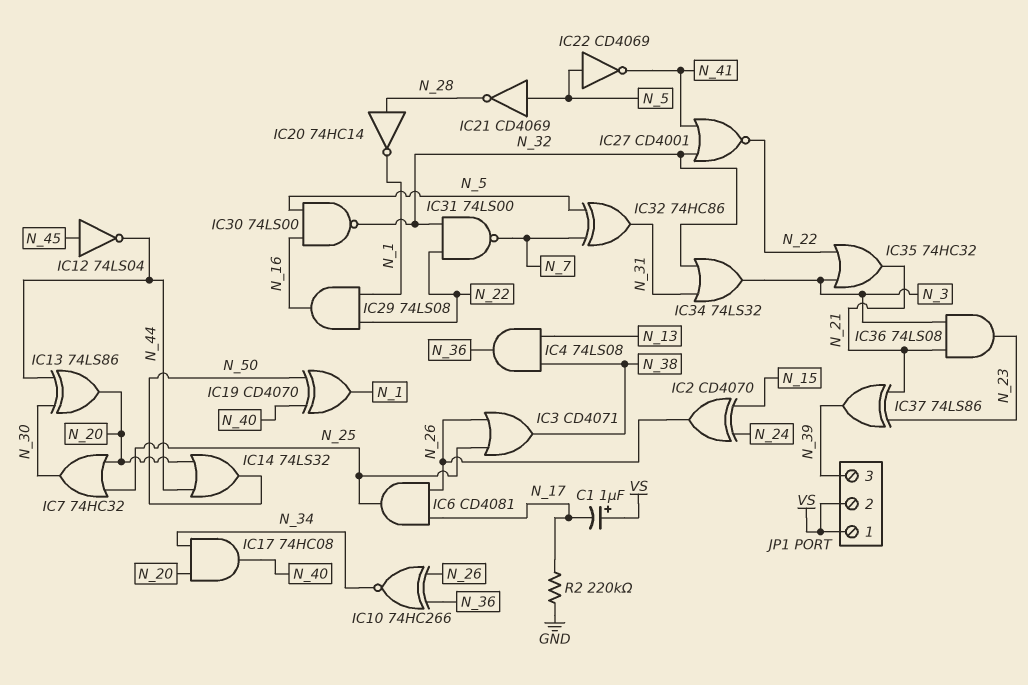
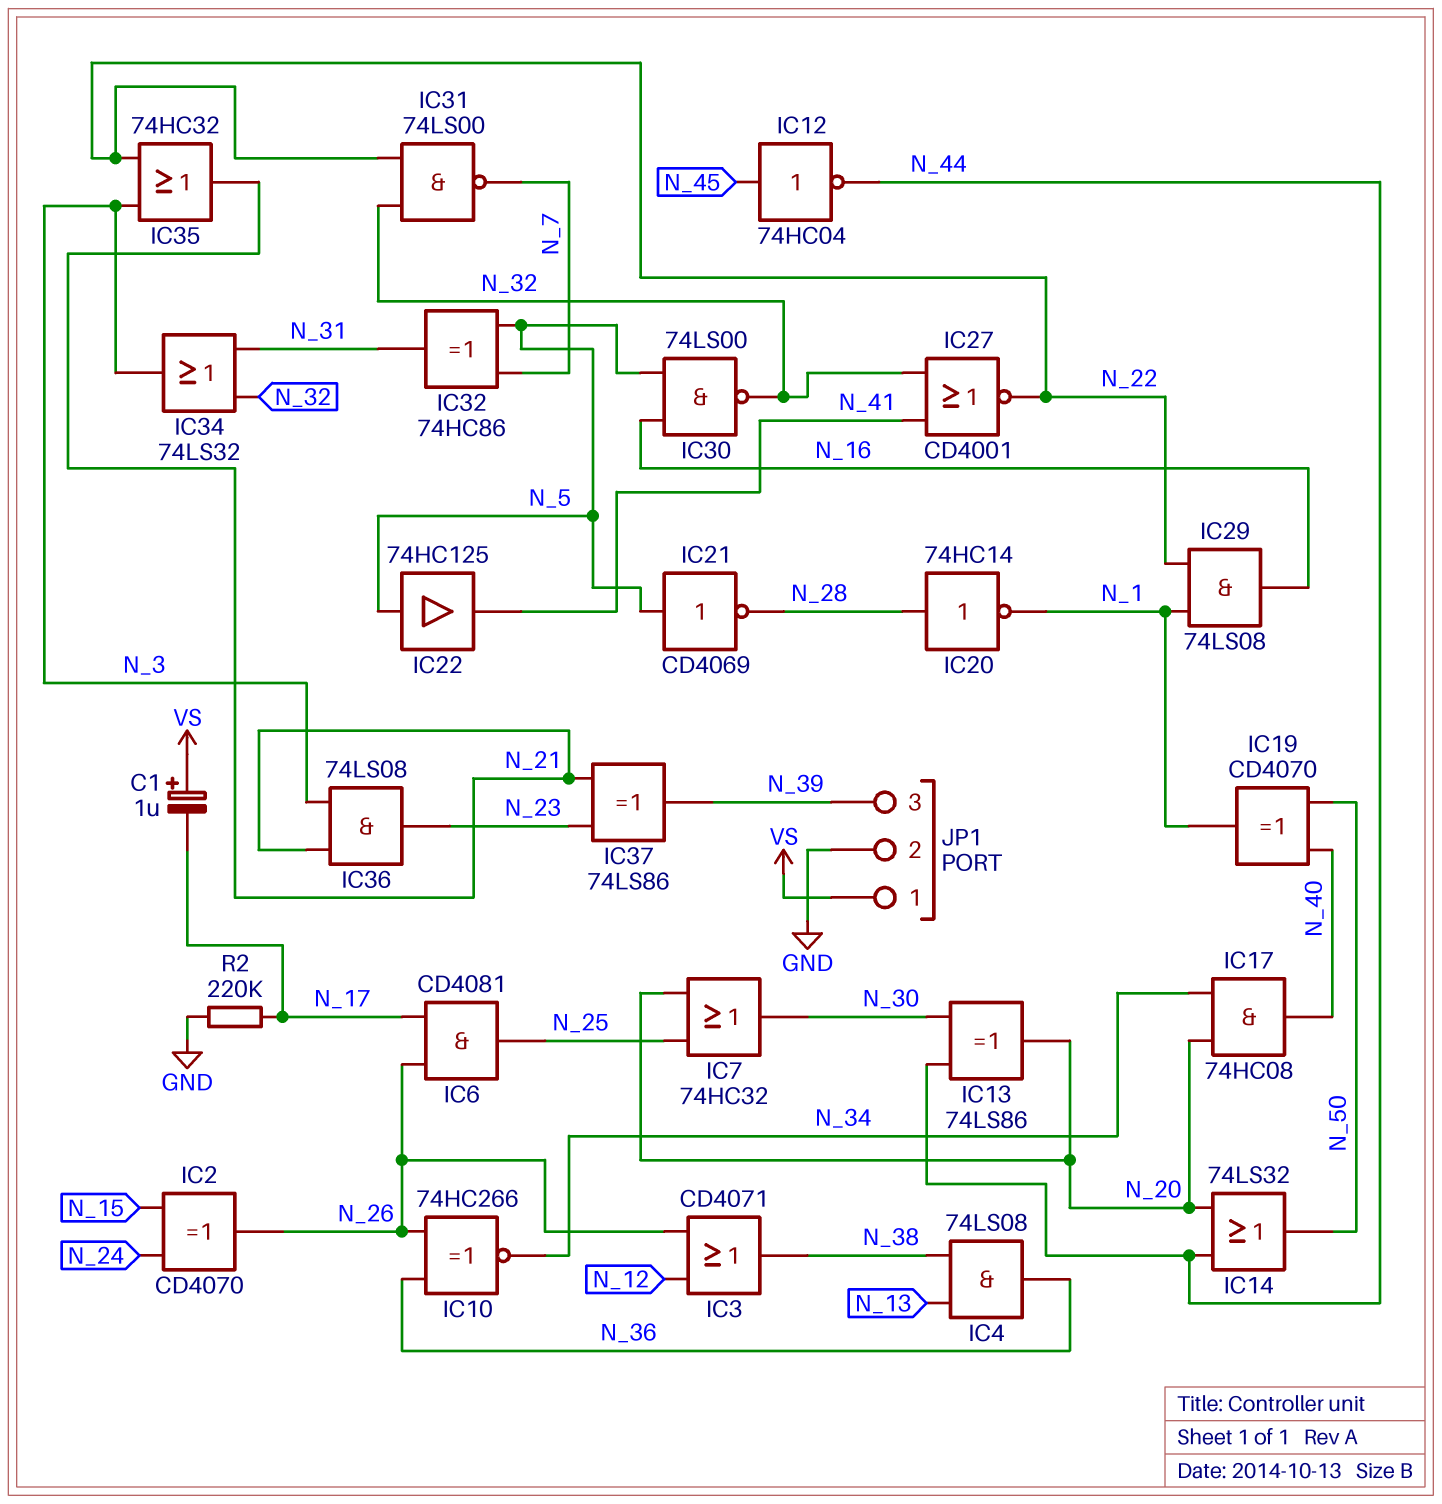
IC3: OR CD4071 (in N_25, in N_26, out N_38) -> OR CD4071 (in N_12, in N_26, out N_38)
IC12: NOT 74LS04 (in N_45, out N_44) -> NOT 74HC04 (in N_45, out N_44)
IC22: NOT CD4069 (in N_5, out N_41) -> buffer 74HC125 (in N_5, out N_41)
JP1 pin 2: VS -> GND

